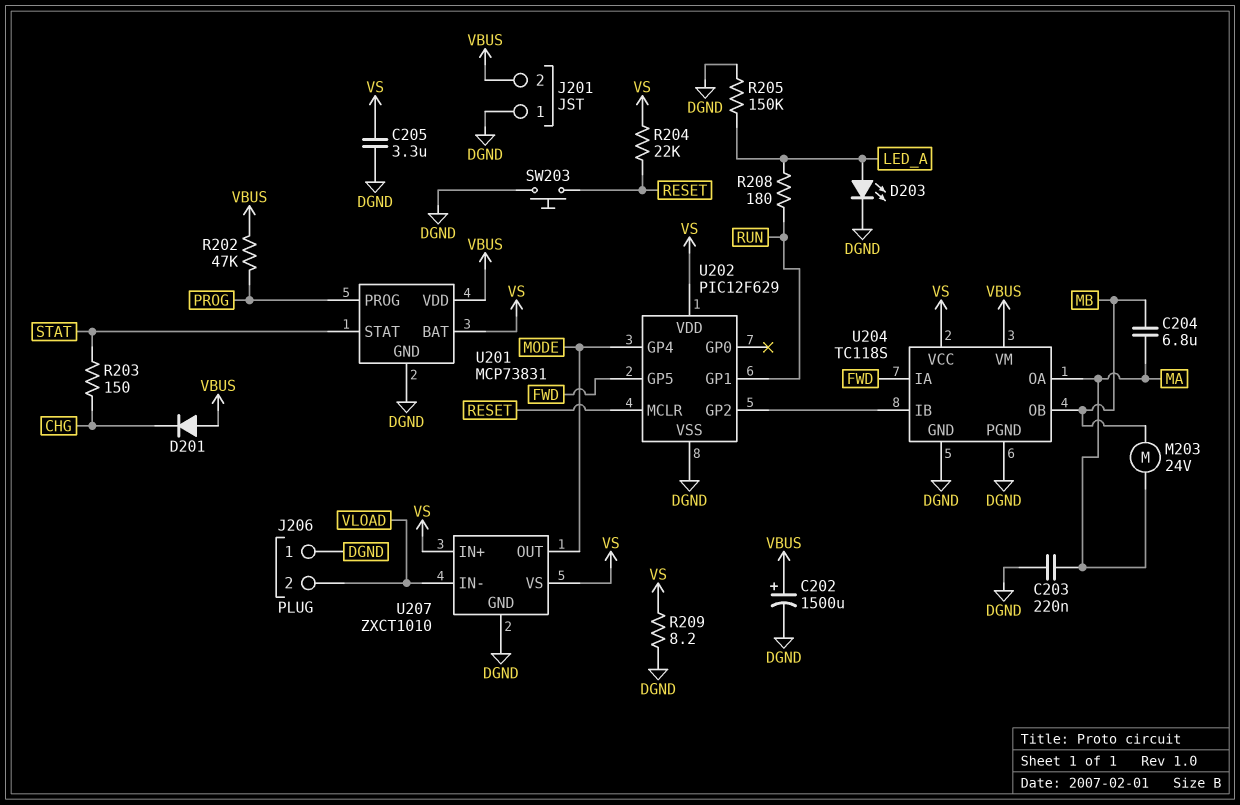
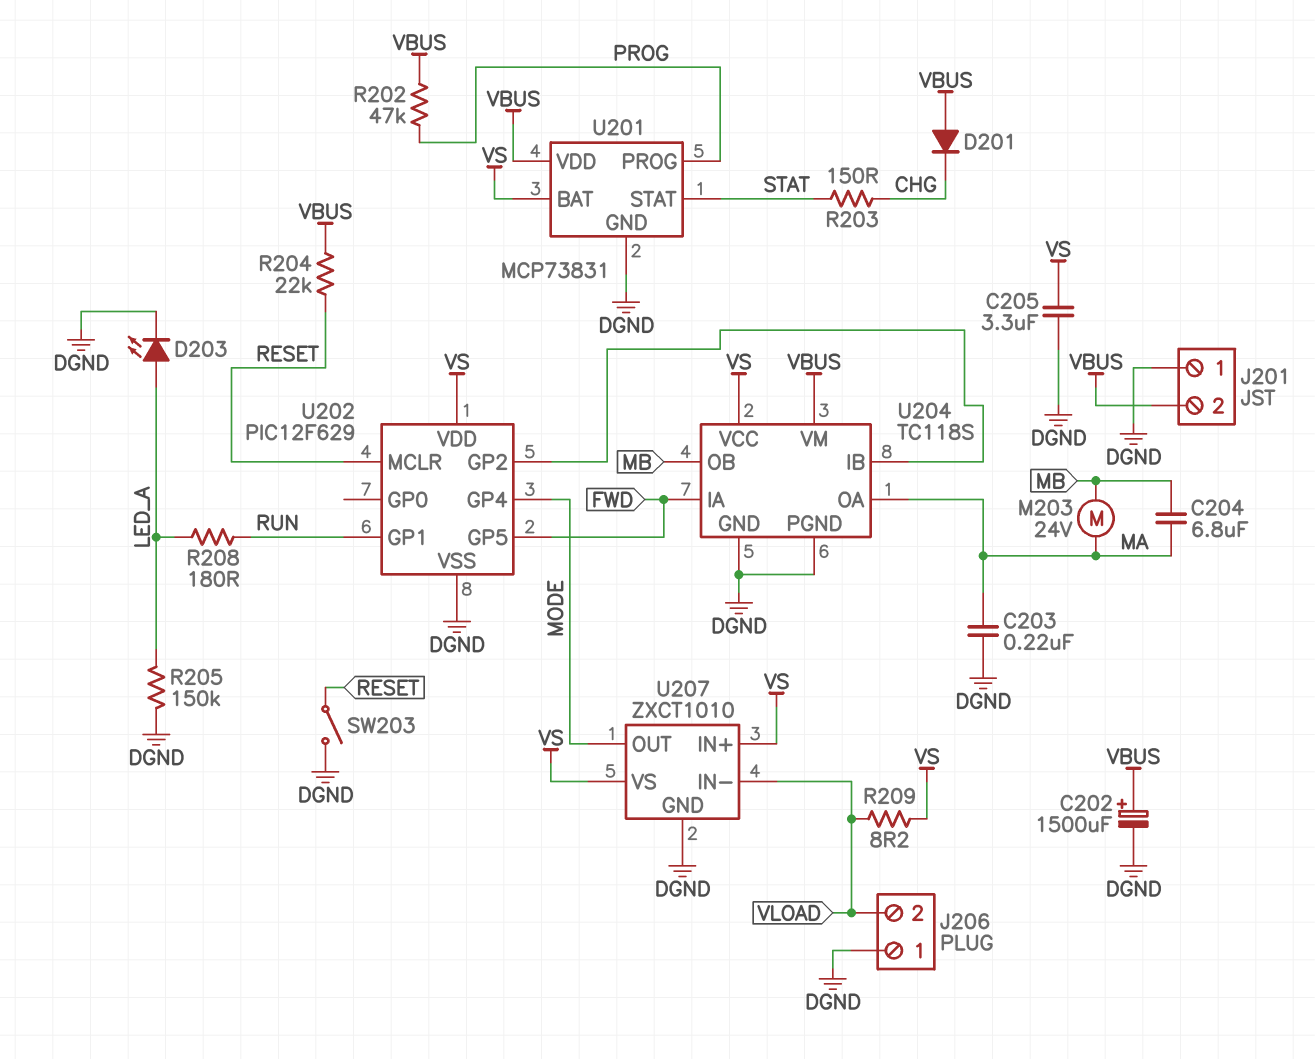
R204: 22k (RESET, VS) -> 22k (RESET, VBUS)
R209: 8.2 (DGND, VS) -> 8.2 (VLOAD, VS)
SW203: button (DGND, RESET) -> switch (DGND, RESET)

